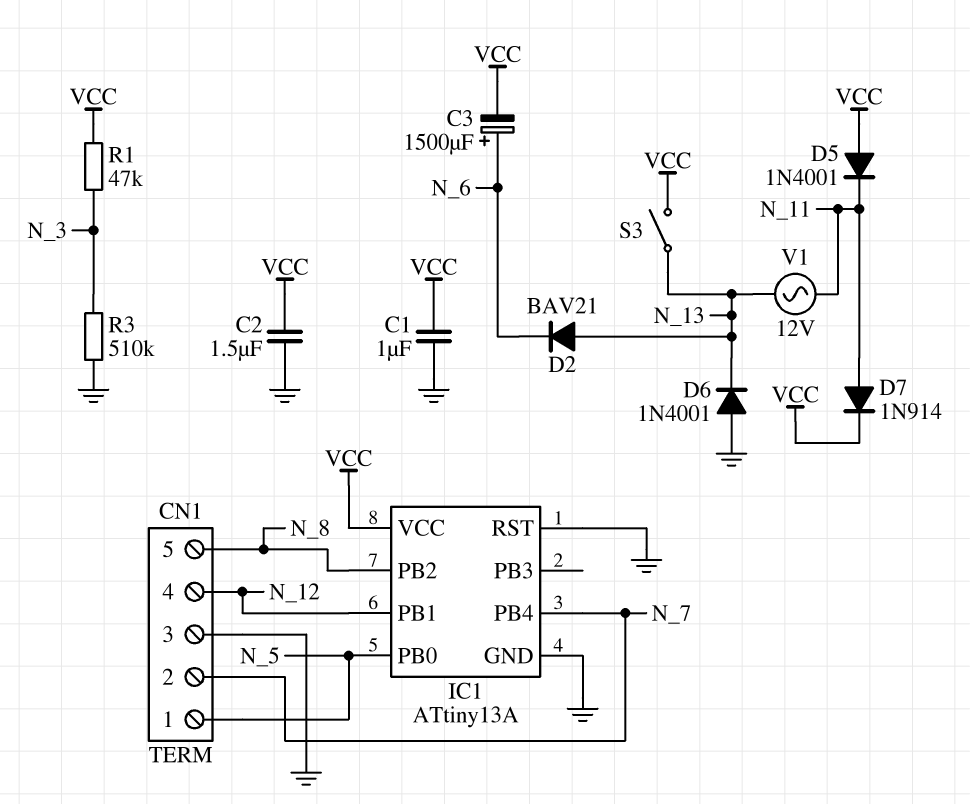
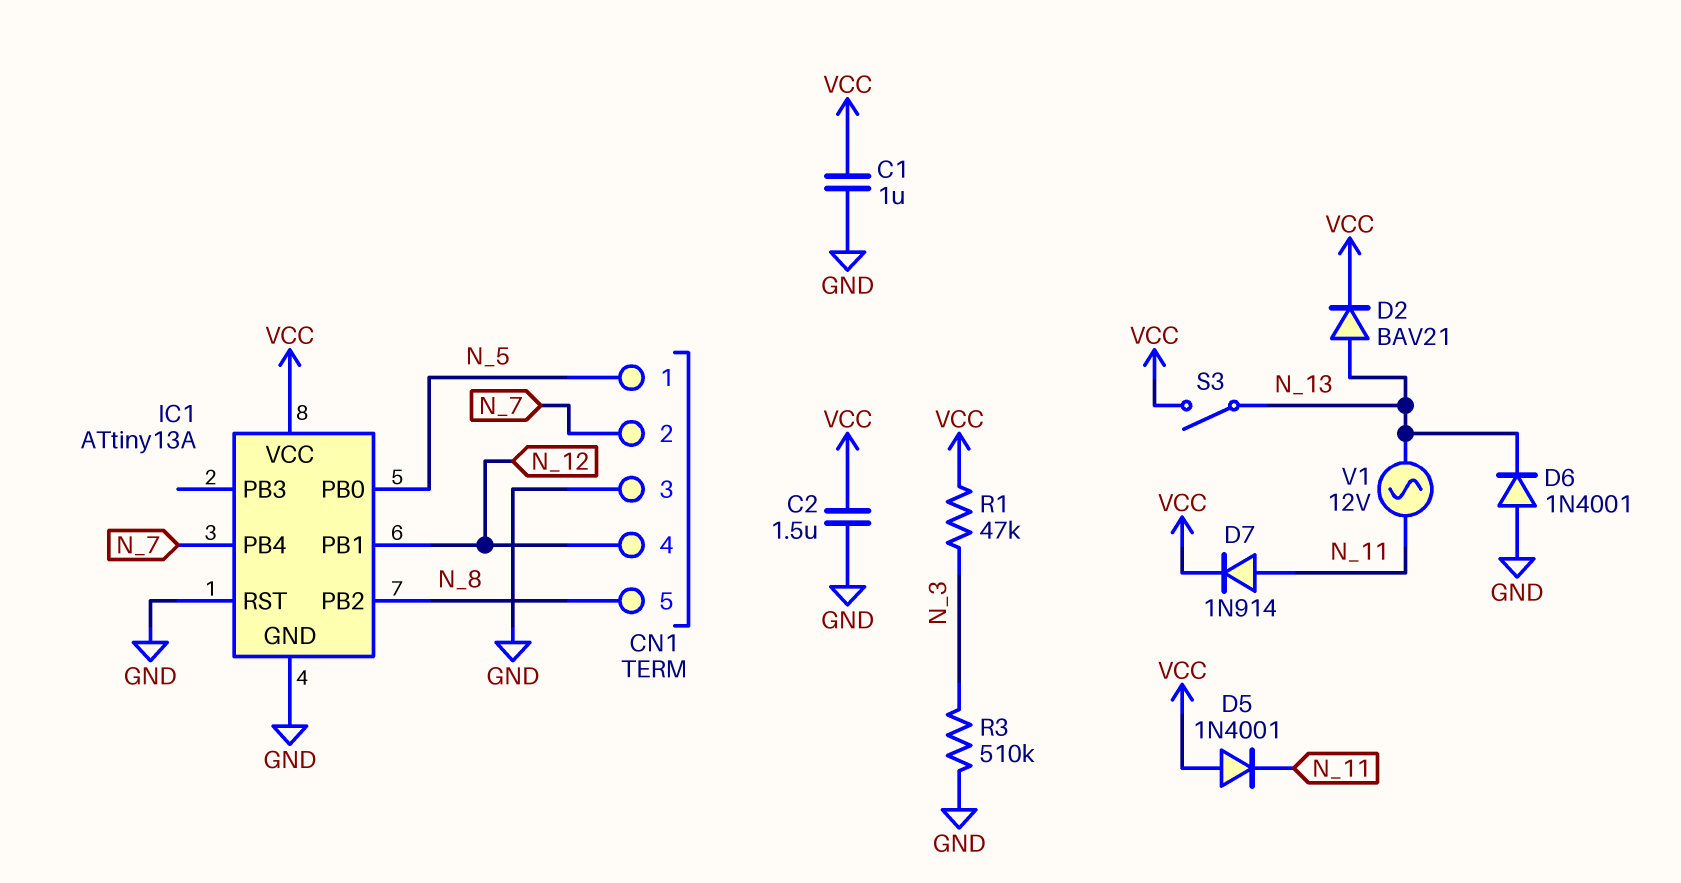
C3: 1500uF (plus N_6, minus VCC) -> none
D2: diode BAV21 (A N_13, K N_6) -> diode BAV21 (A N_13, K VCC)

